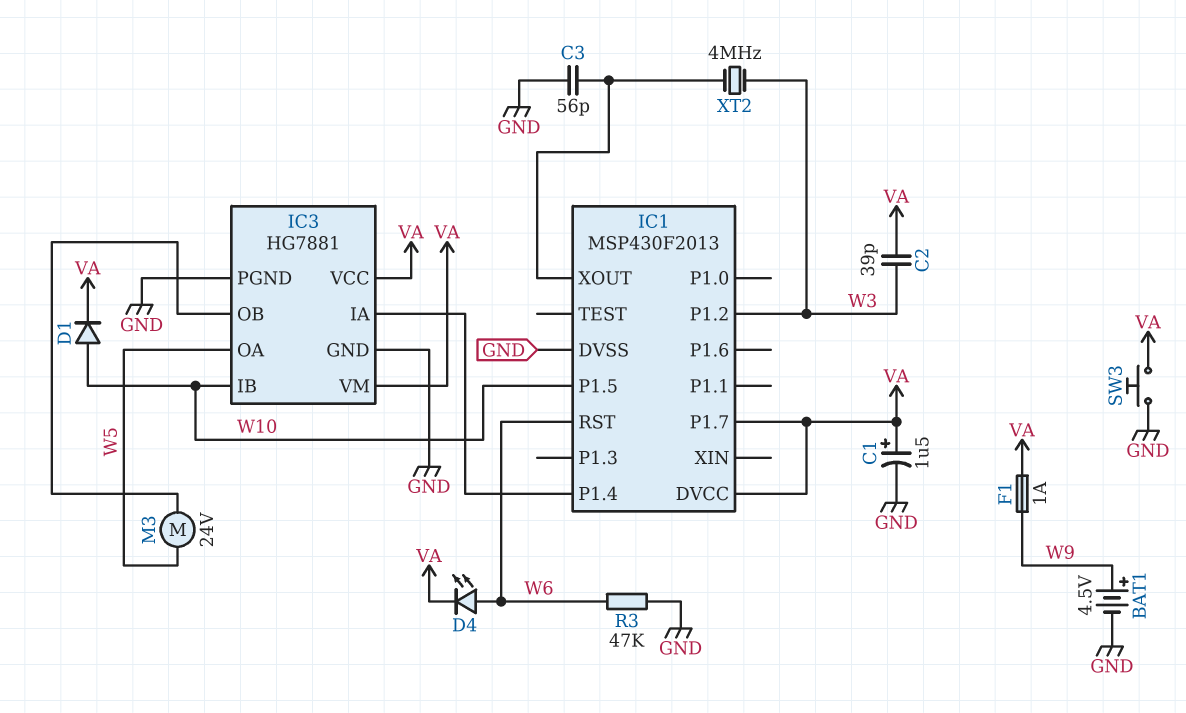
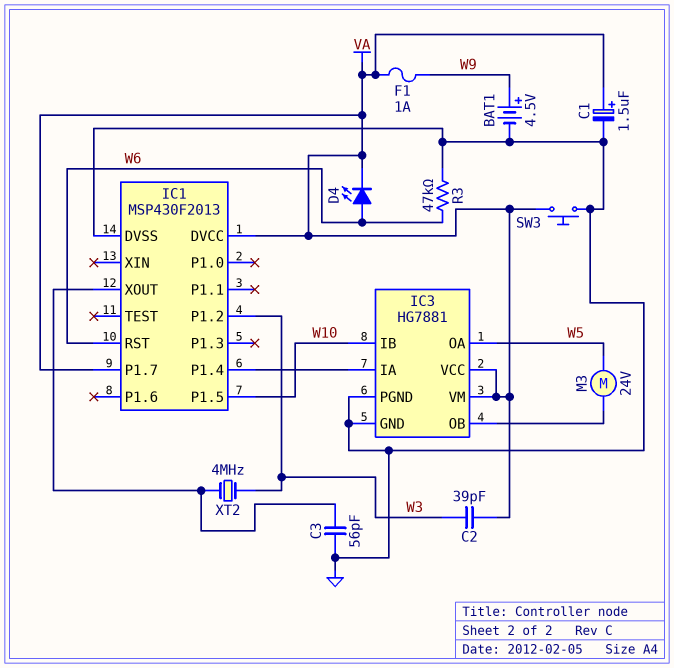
D1: diode (A W10, K VA) -> none

